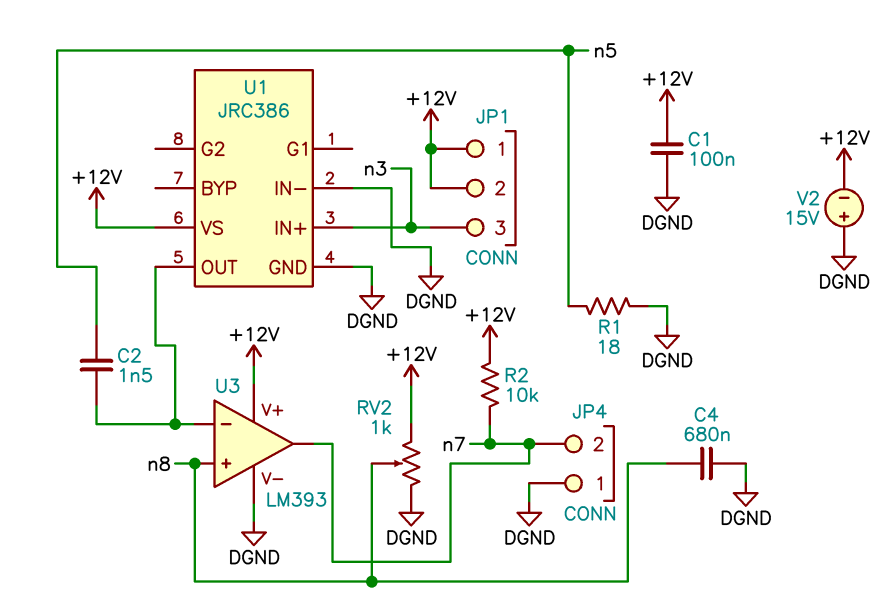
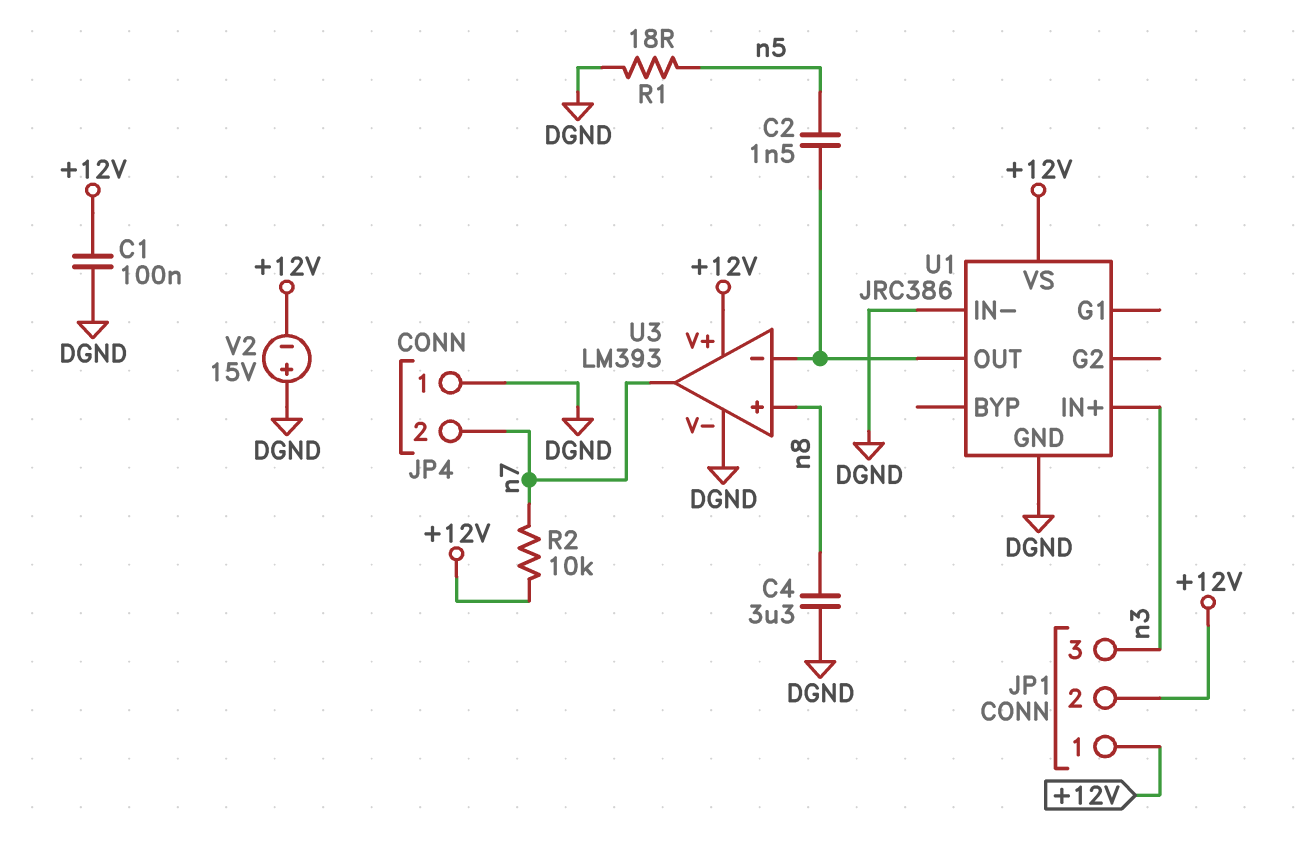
C4: 680nF (DGND, n8) -> 3.3uF (DGND, n8)
RV2: 1k (+12V, DGND, wiper n8) -> none

